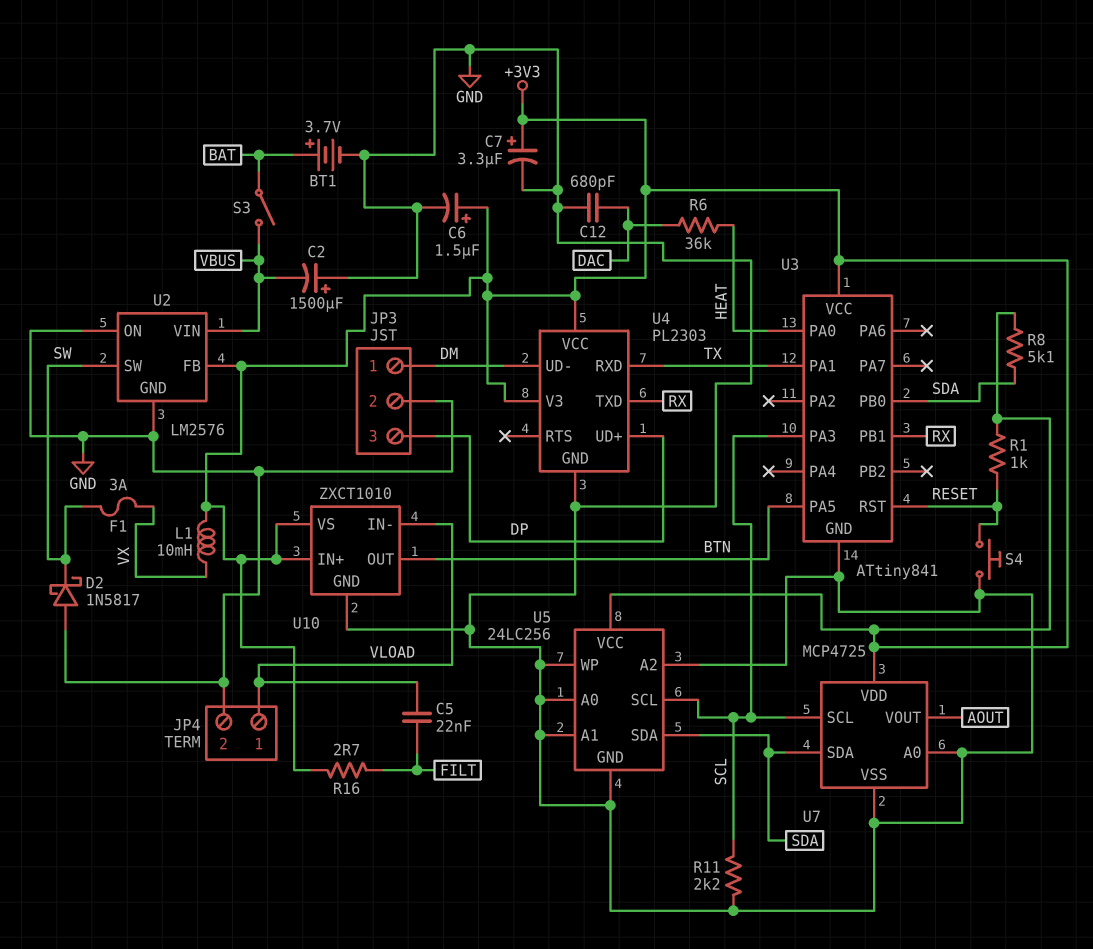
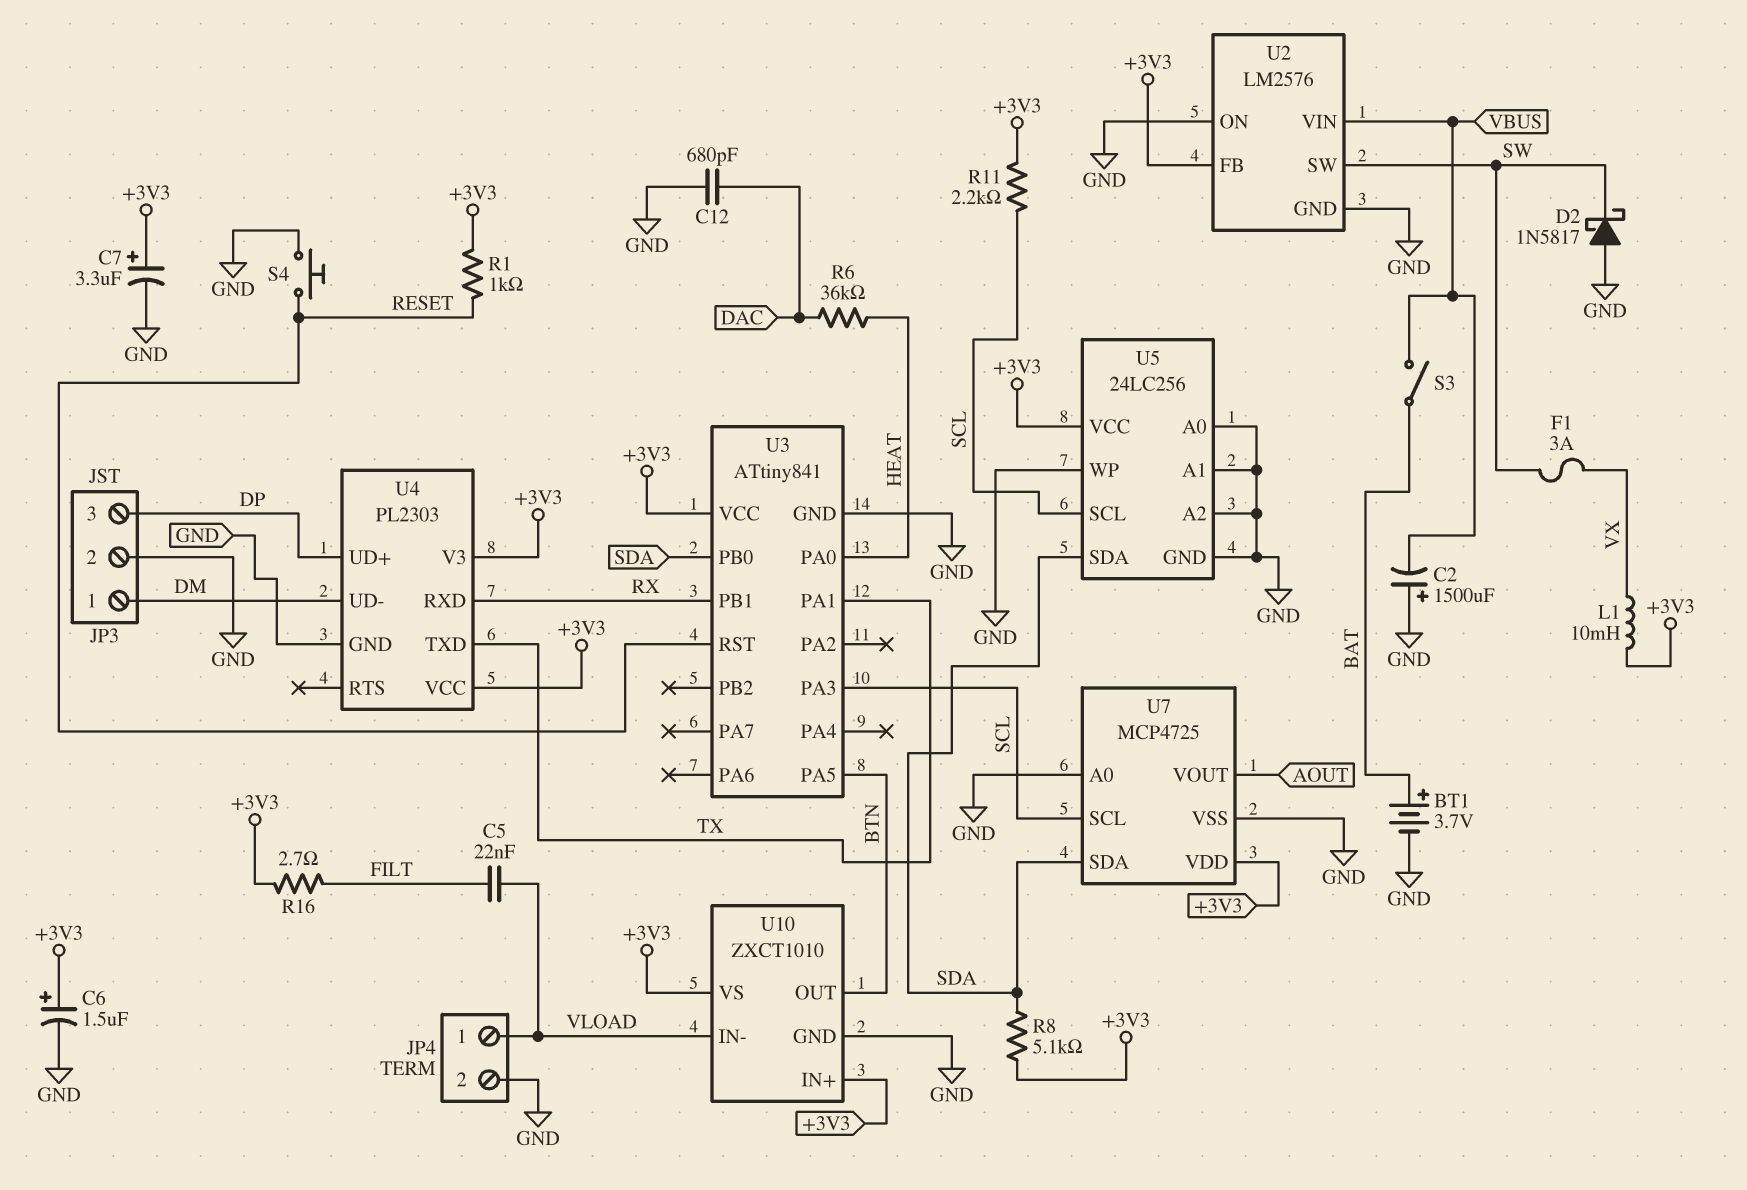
R11: 2.2k (GND, SCL) -> 2.2k (+3V3, SCL)
U4 pin RXD: TX -> RX
U4 pin TXD: RX -> TX

